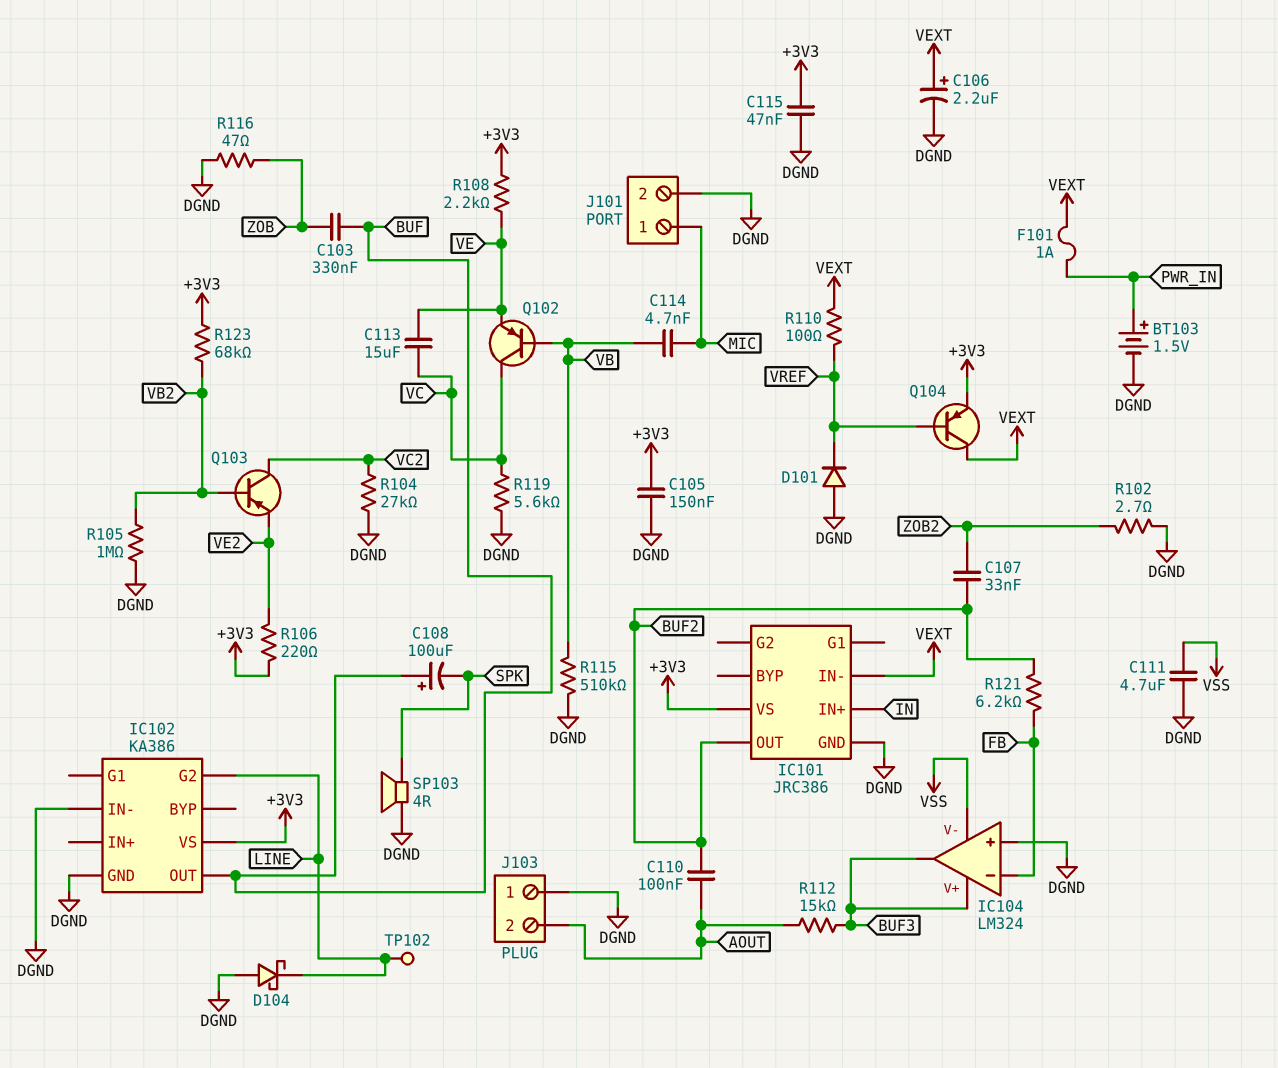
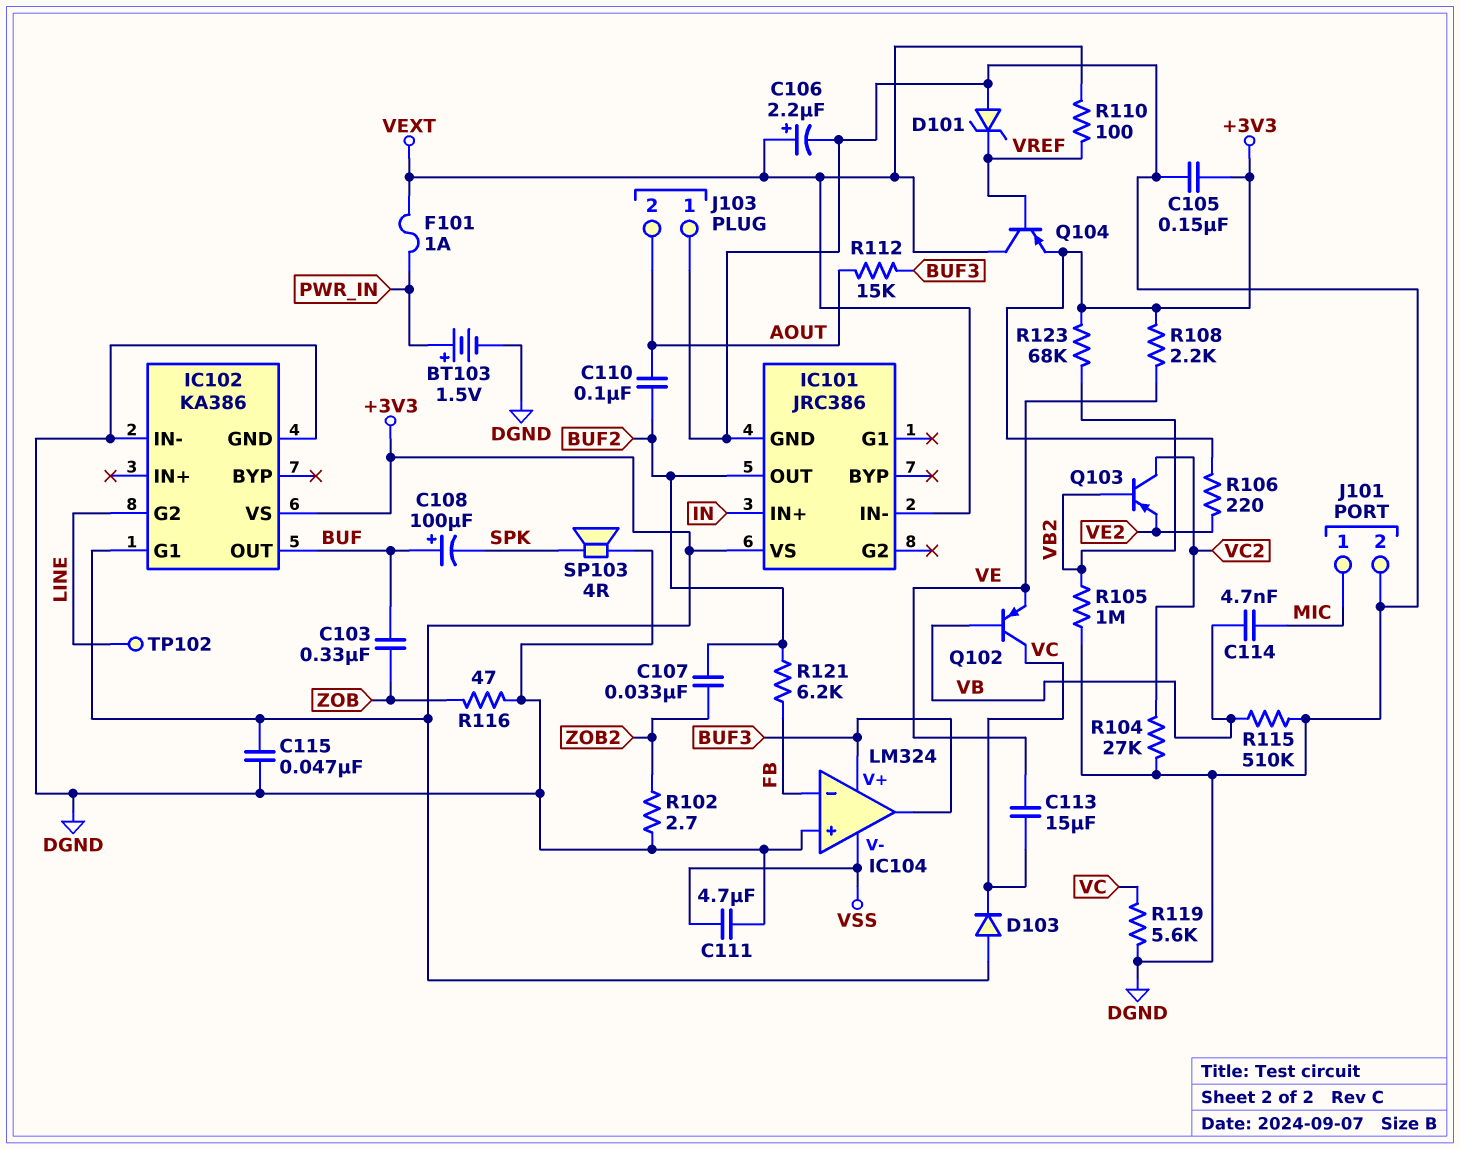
D101: diode (A DGND, K VREF) -> zener (A DGND, K VREF)
D103: none -> diode (A +3V3, K VC)
D104: schottky (A DGND, K LINE) -> none
IC102 pin G1: none -> +3V3

